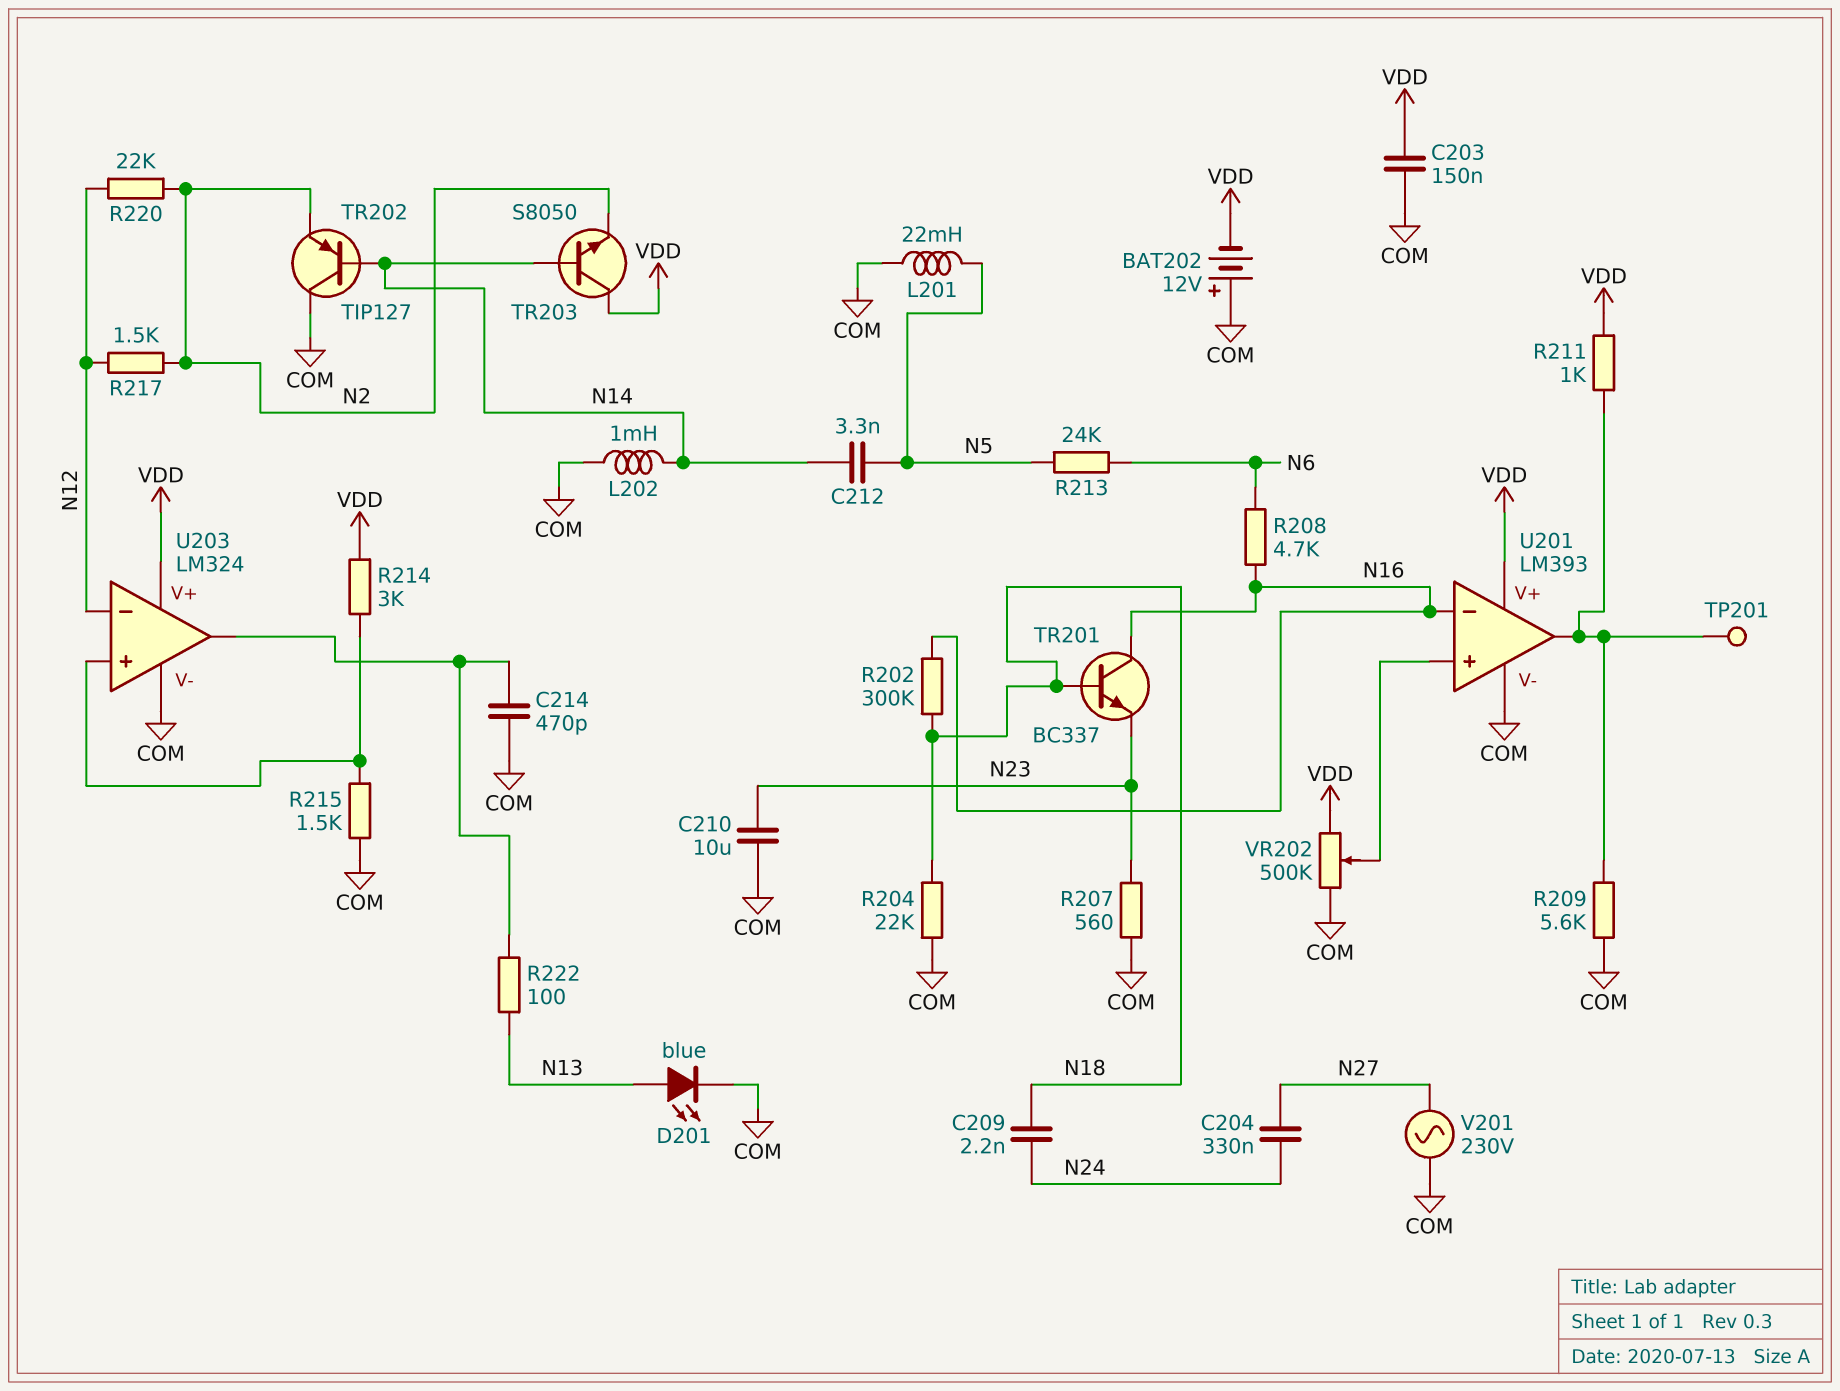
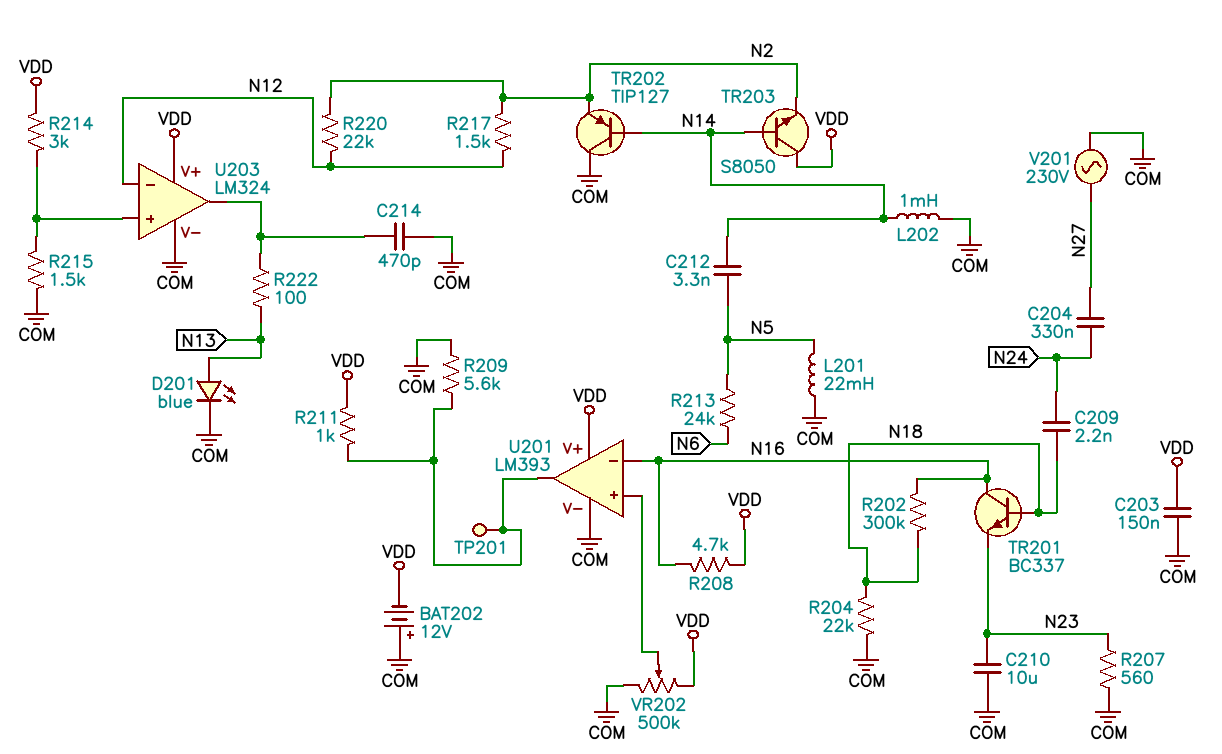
R208: 4.7k (N6, N16) -> 4.7k (N16, VDD)

